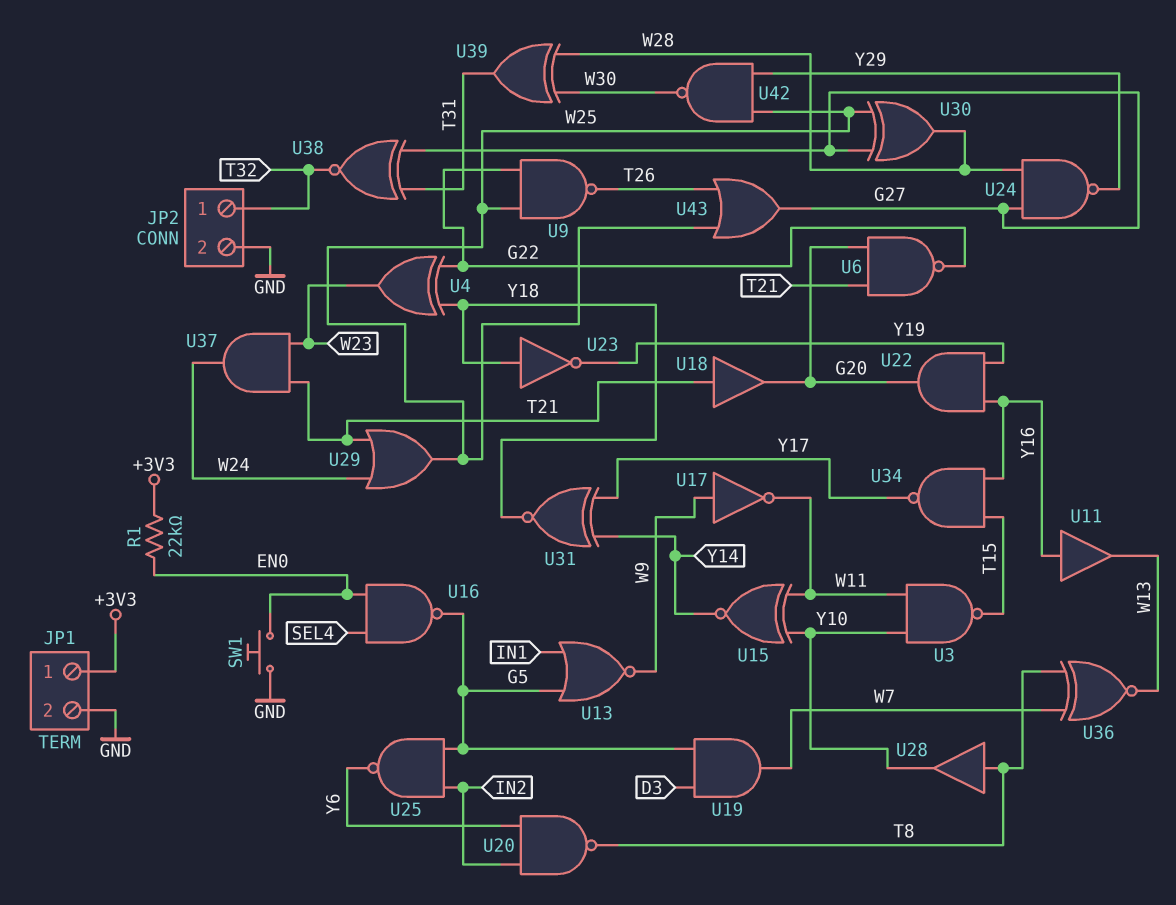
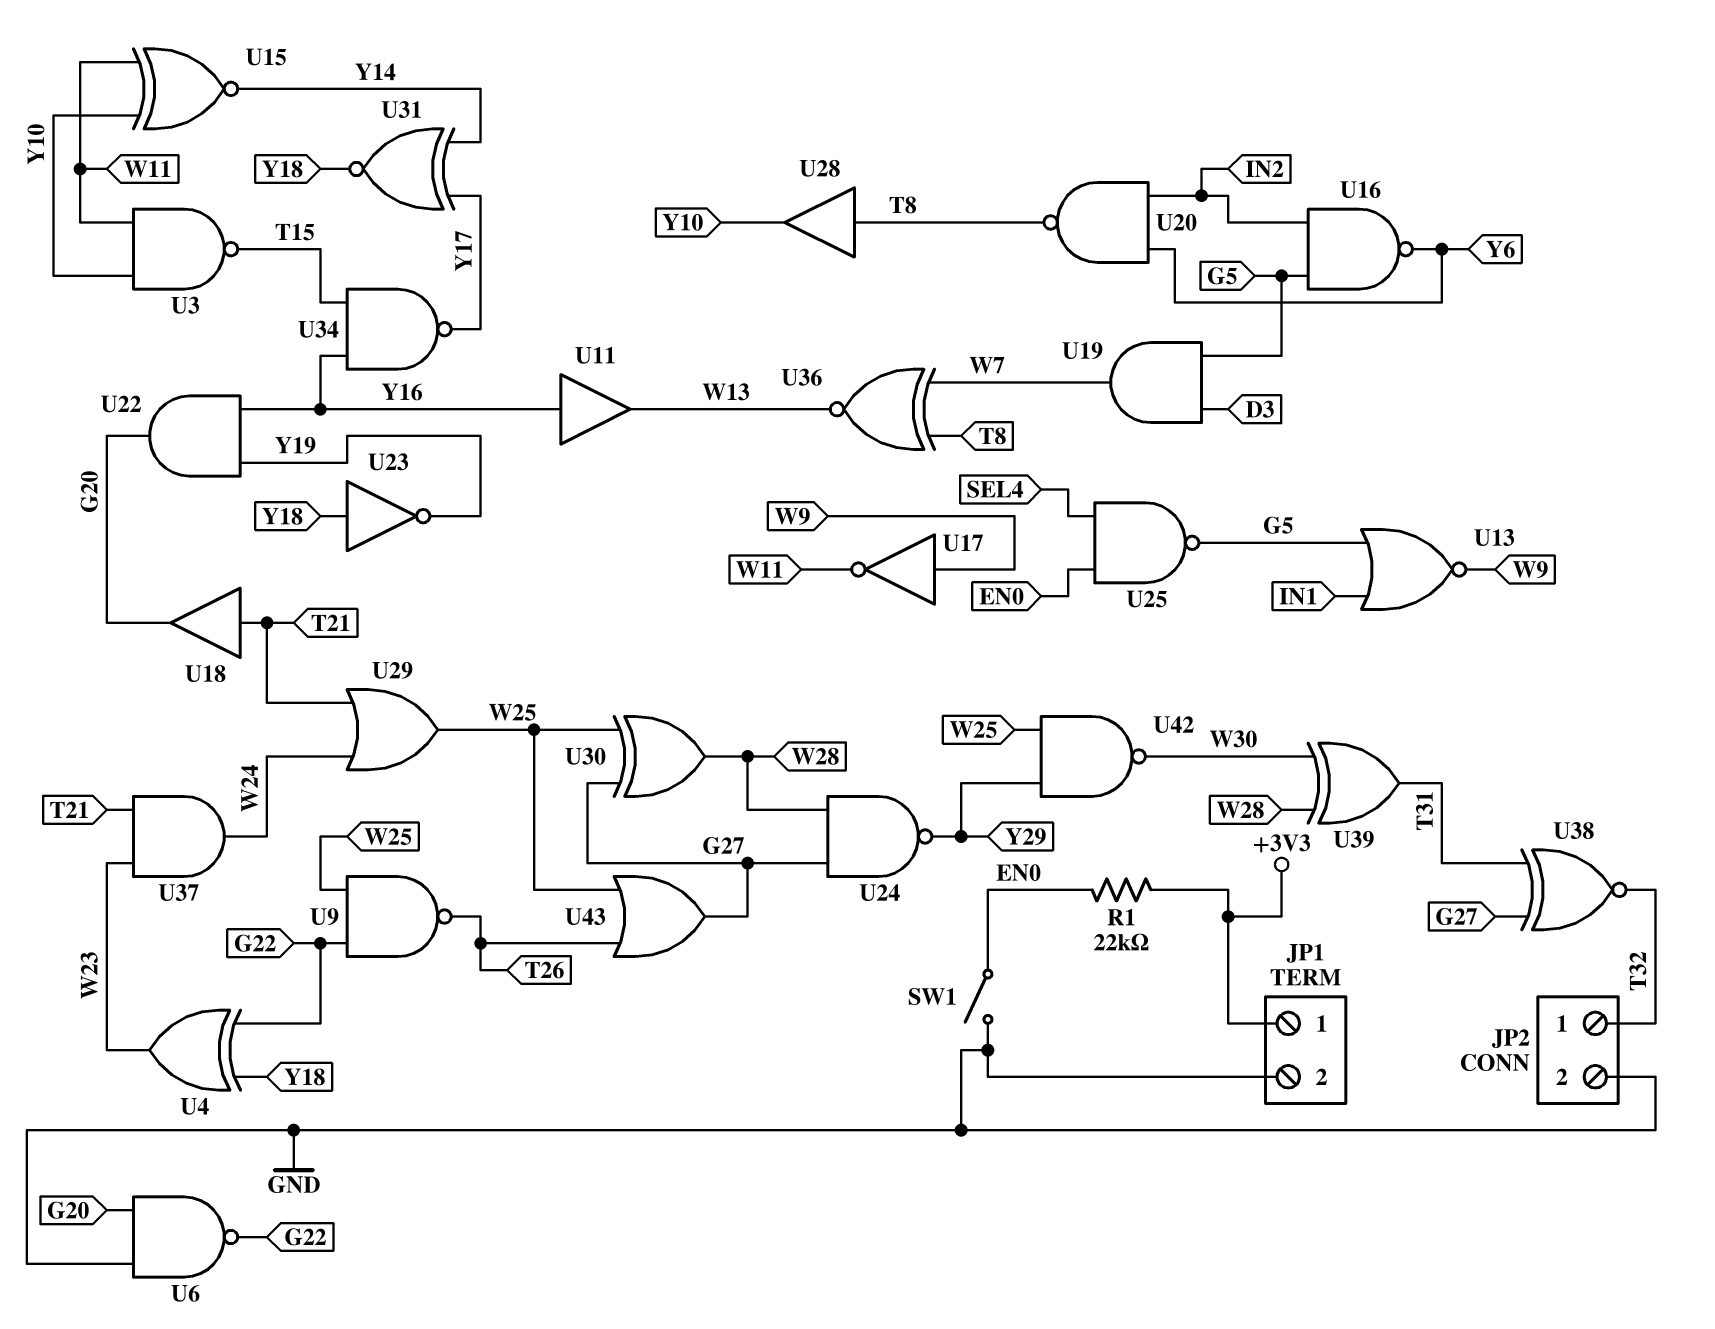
SW1: button (EN0, GND) -> switch (EN0, GND)
U6: NAND (in G20, in T21, out G22) -> NAND (in G20, in GND, out G22)
U16: NAND (in EN0, in SEL4, out G5) -> NAND (in G5, in IN2, out Y6)
U25: NAND (in G5, in IN2, out Y6) -> NAND (in EN0, in SEL4, out G5)

